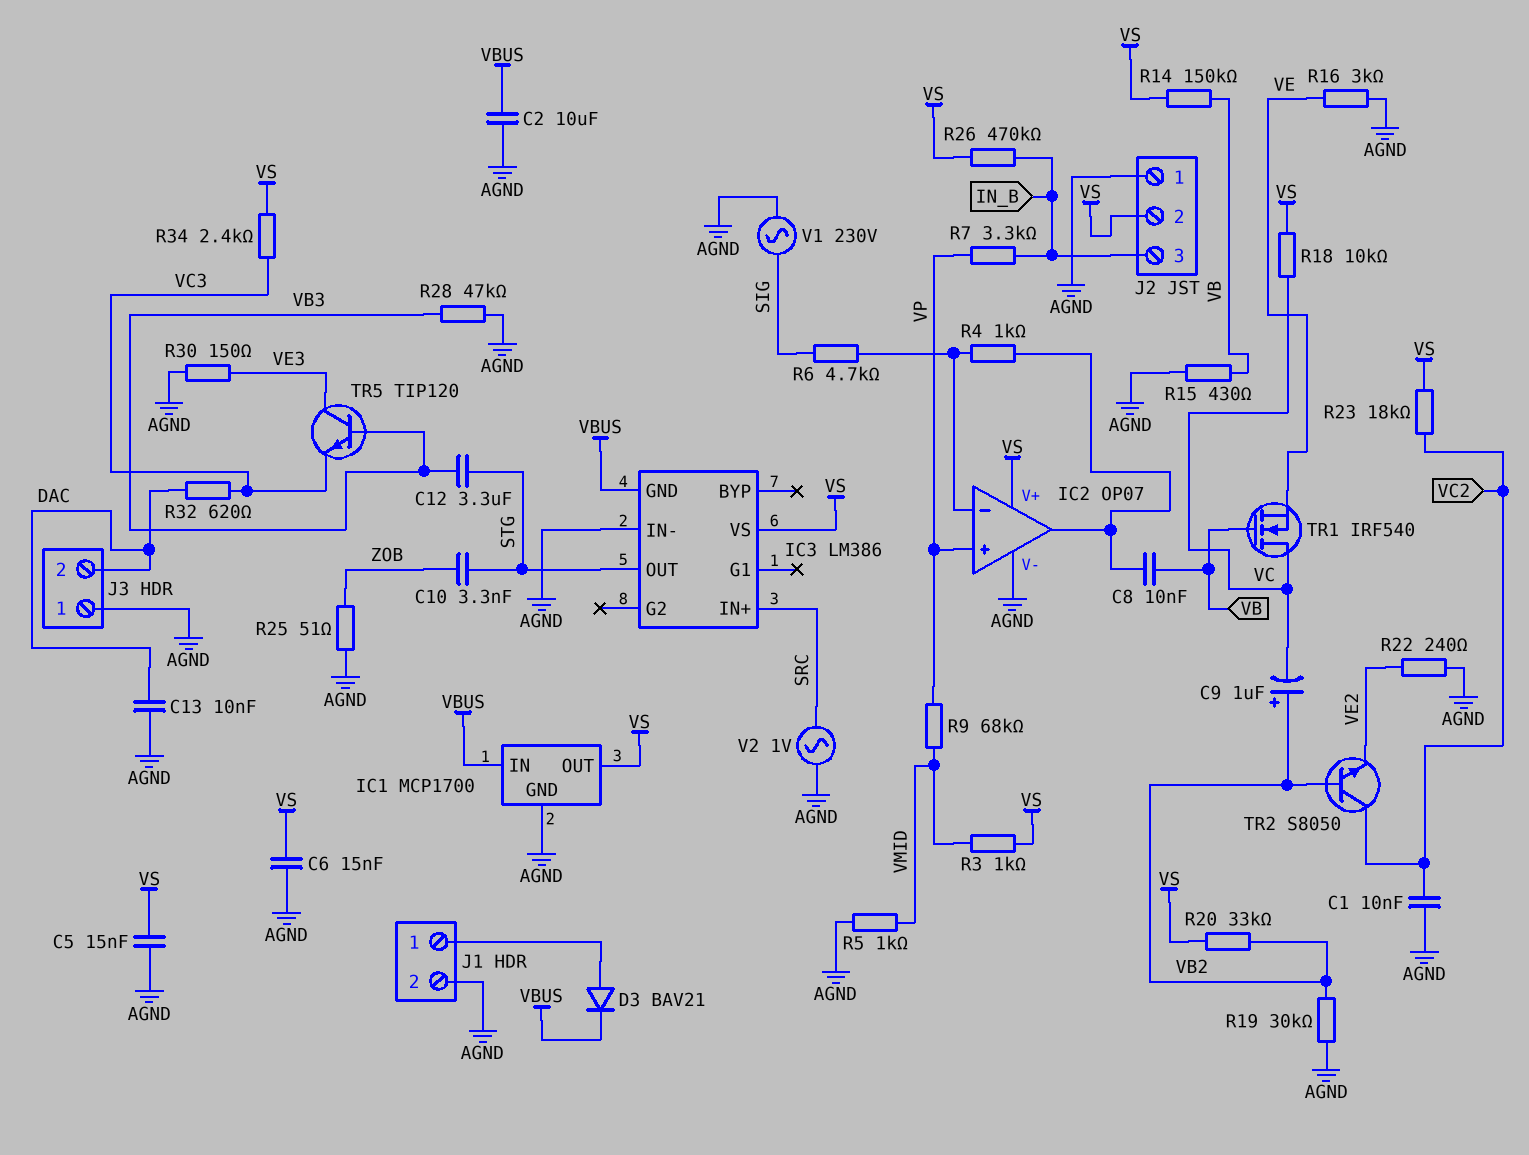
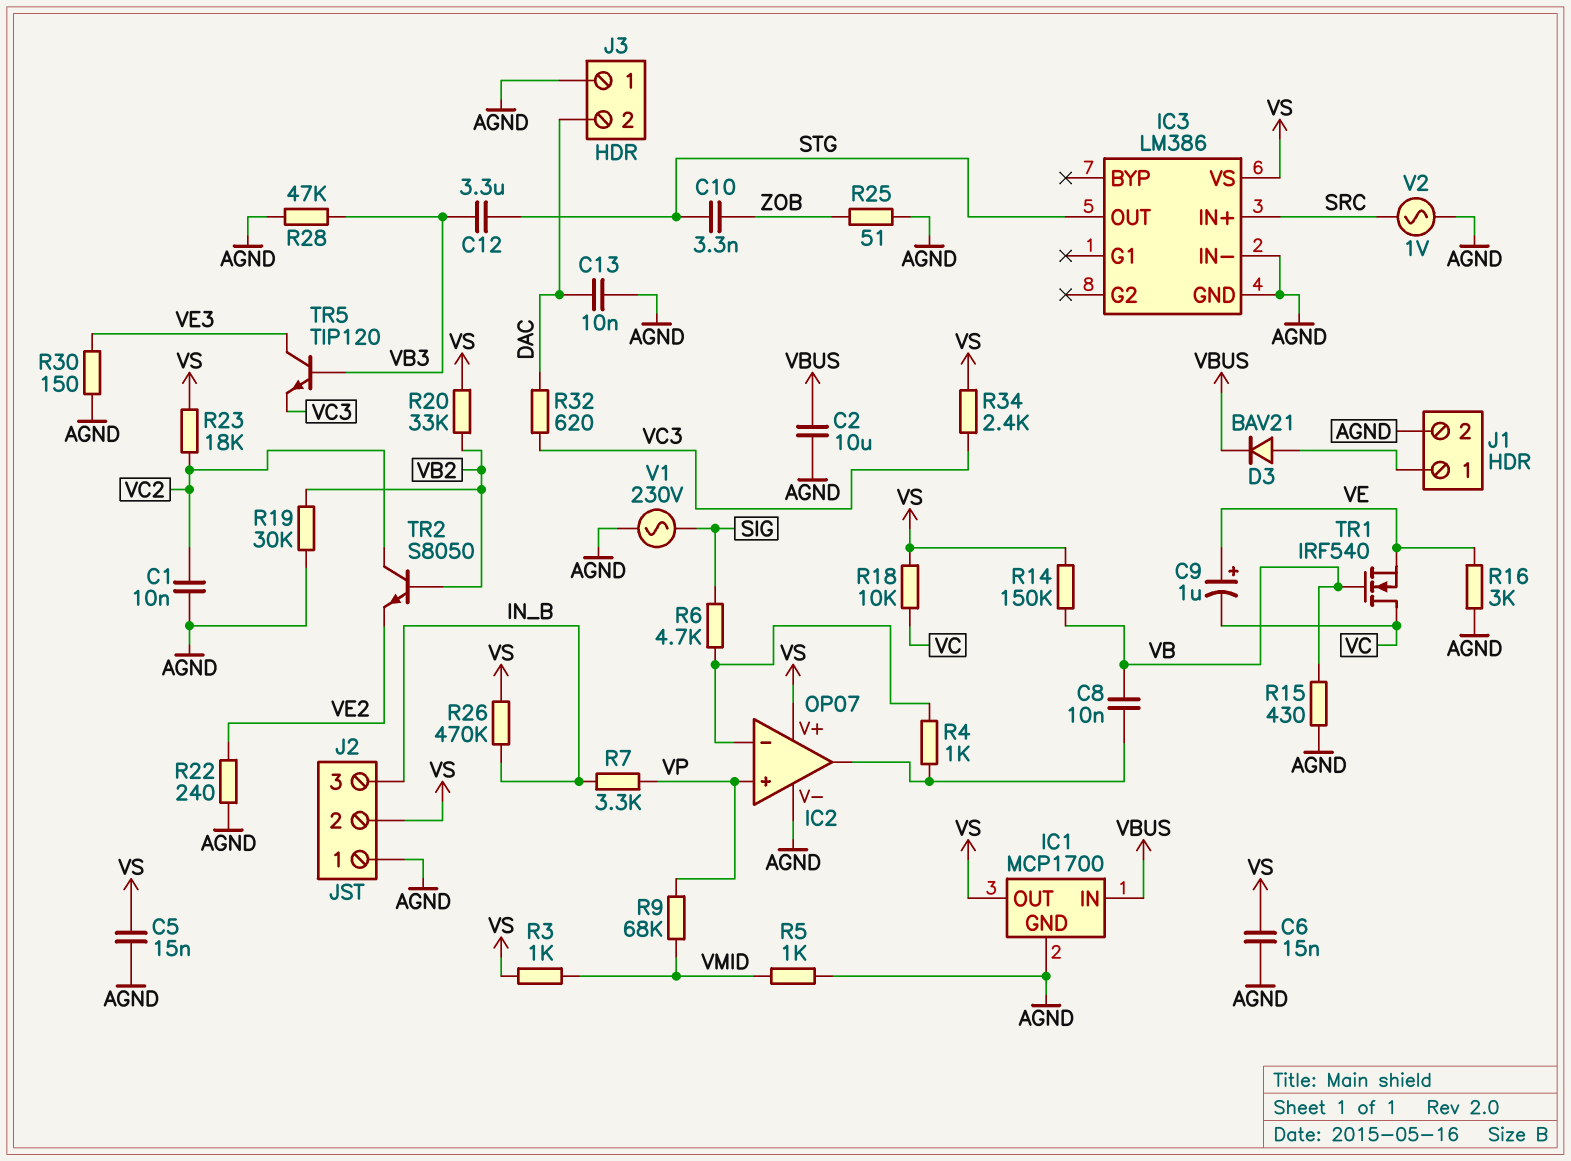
C9: 1uF (plus VB2, minus VC) -> 1uF (plus VE, minus VC)
IC3 pin GND: VBUS -> AGND

